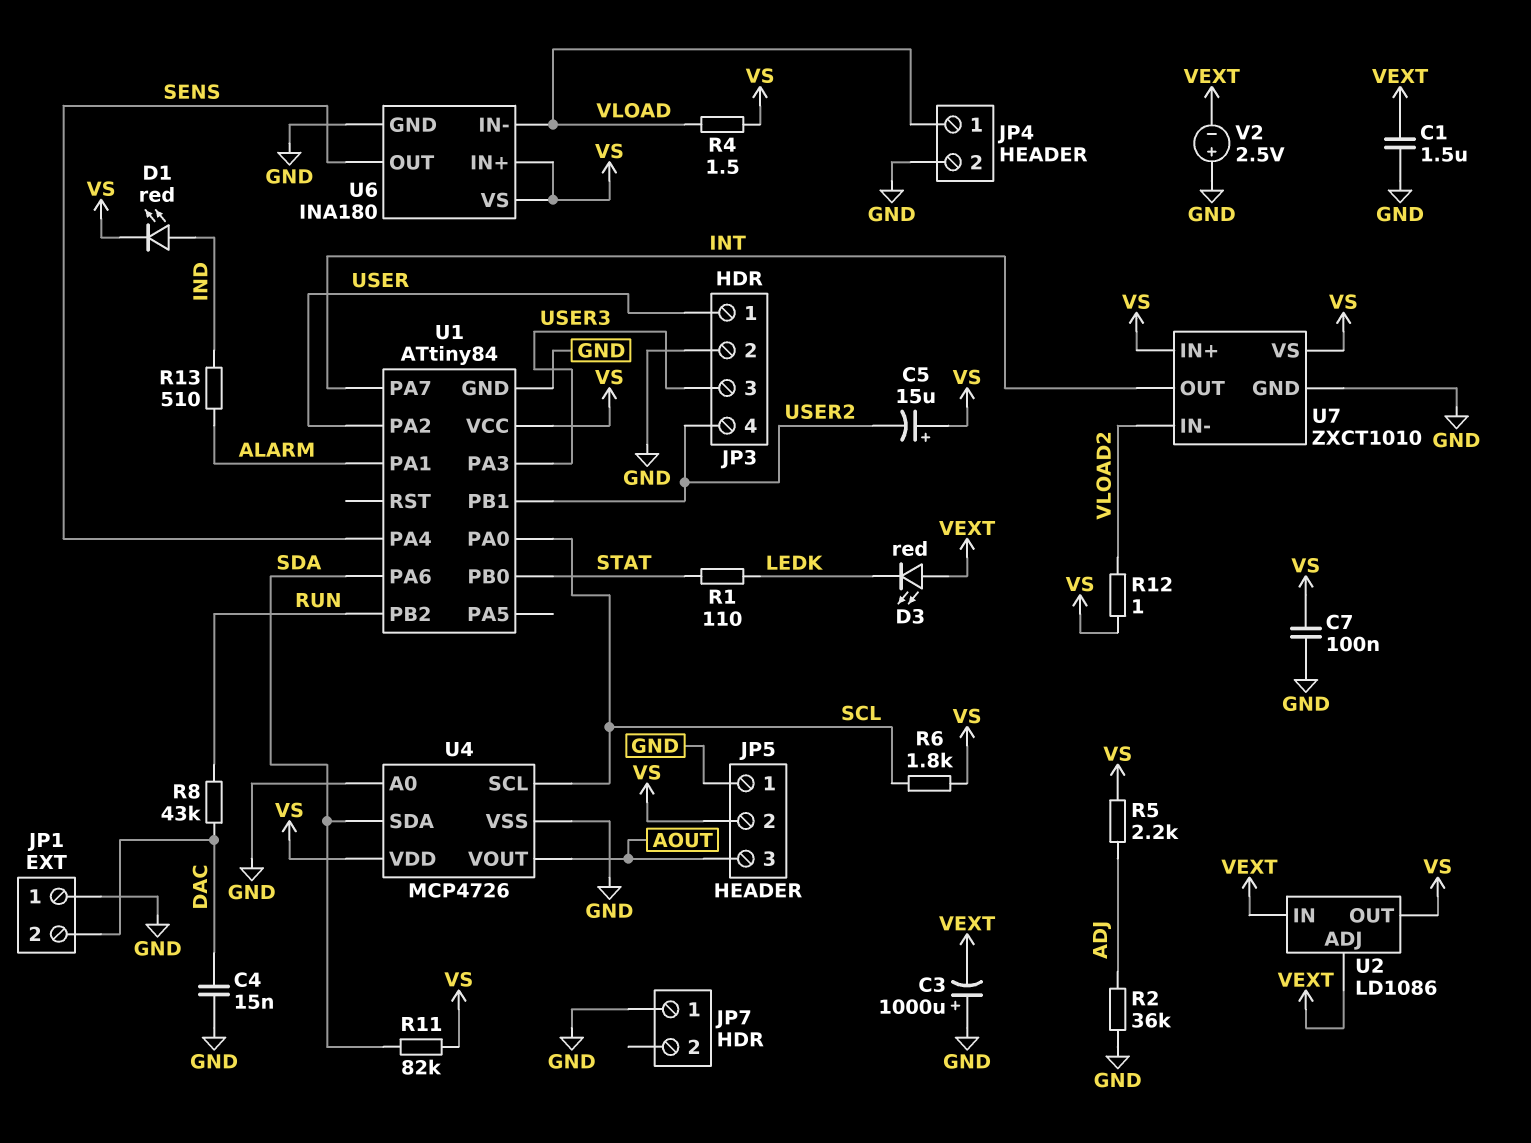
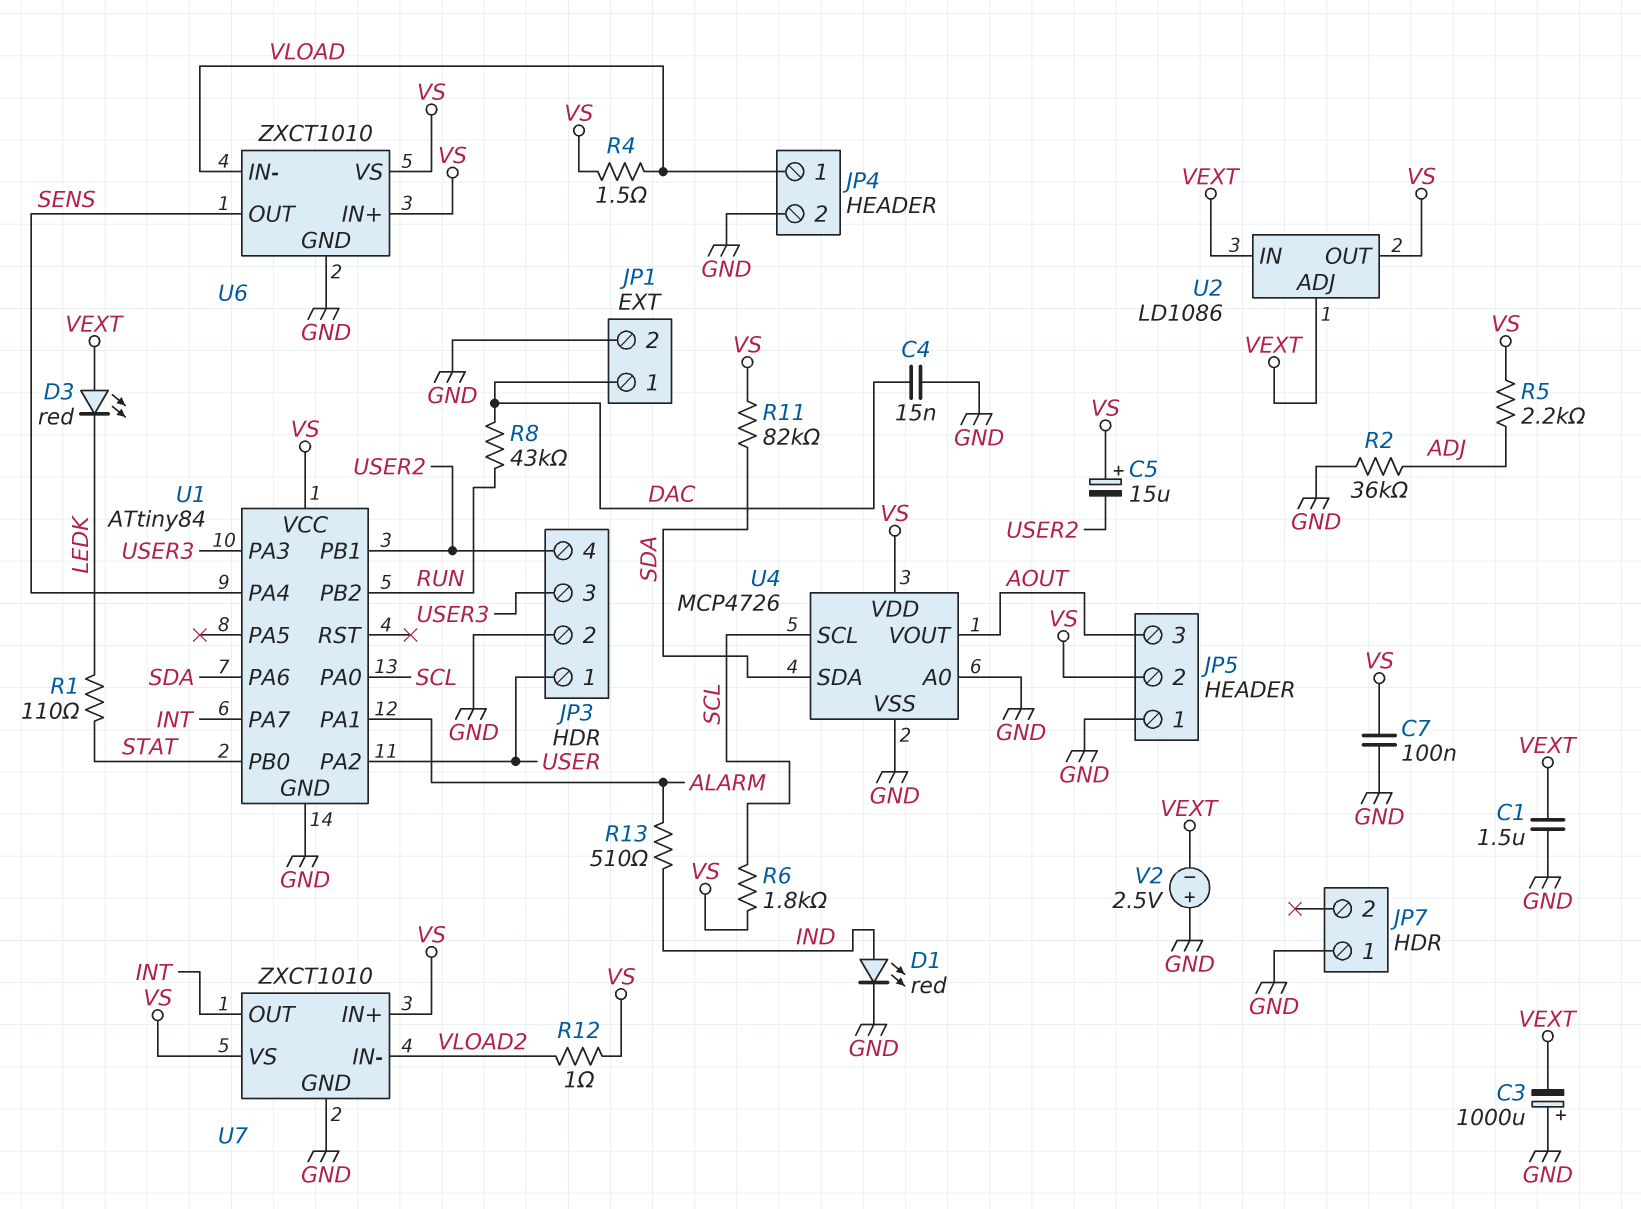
D1: LED red (A IND, K VS) -> LED red (A IND, K GND)
JP1 pin 1: GND -> DAC
JP1 pin 2: DAC -> GND
U6: INA180 -> ZXCT1010

